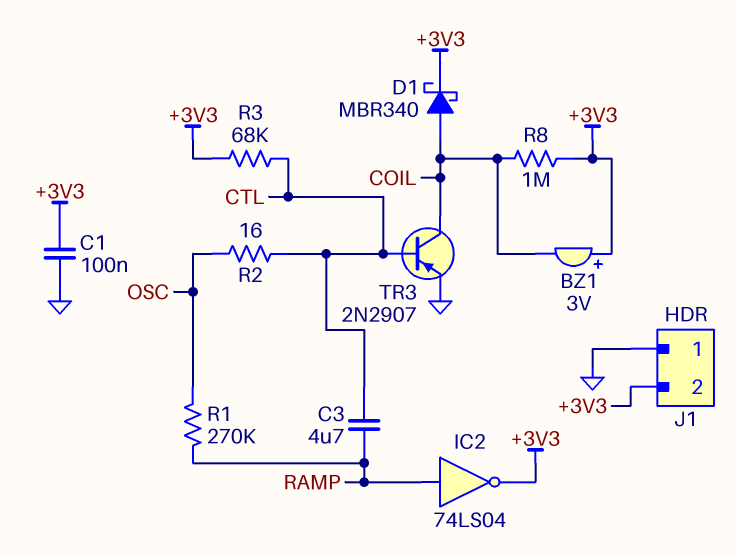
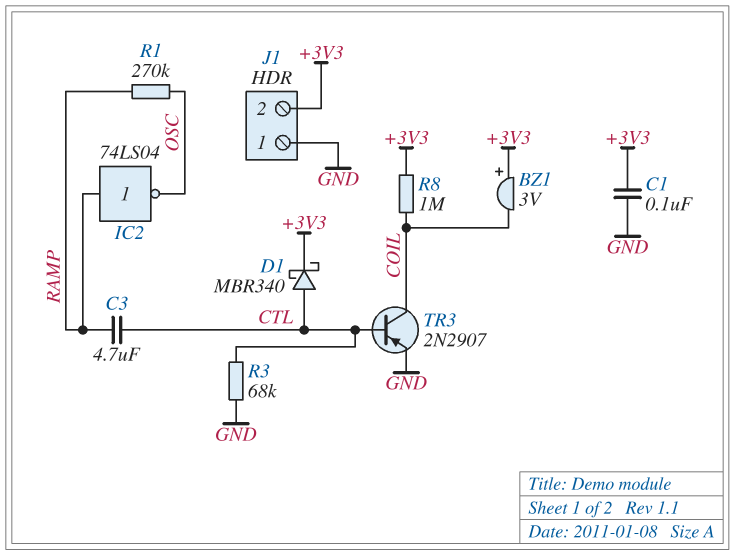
D1: schottky MBR340 (A COIL, K +3V3) -> schottky MBR340 (A CTL, K +3V3)
IC2: NOT 74LS04 (in RAMP, out +3V3) -> NOT 74LS04 (in RAMP, out OSC)
R2: 16 (CTL, OSC) -> none
R3: 68k (+3V3, CTL) -> 68k (CTL, GND)

